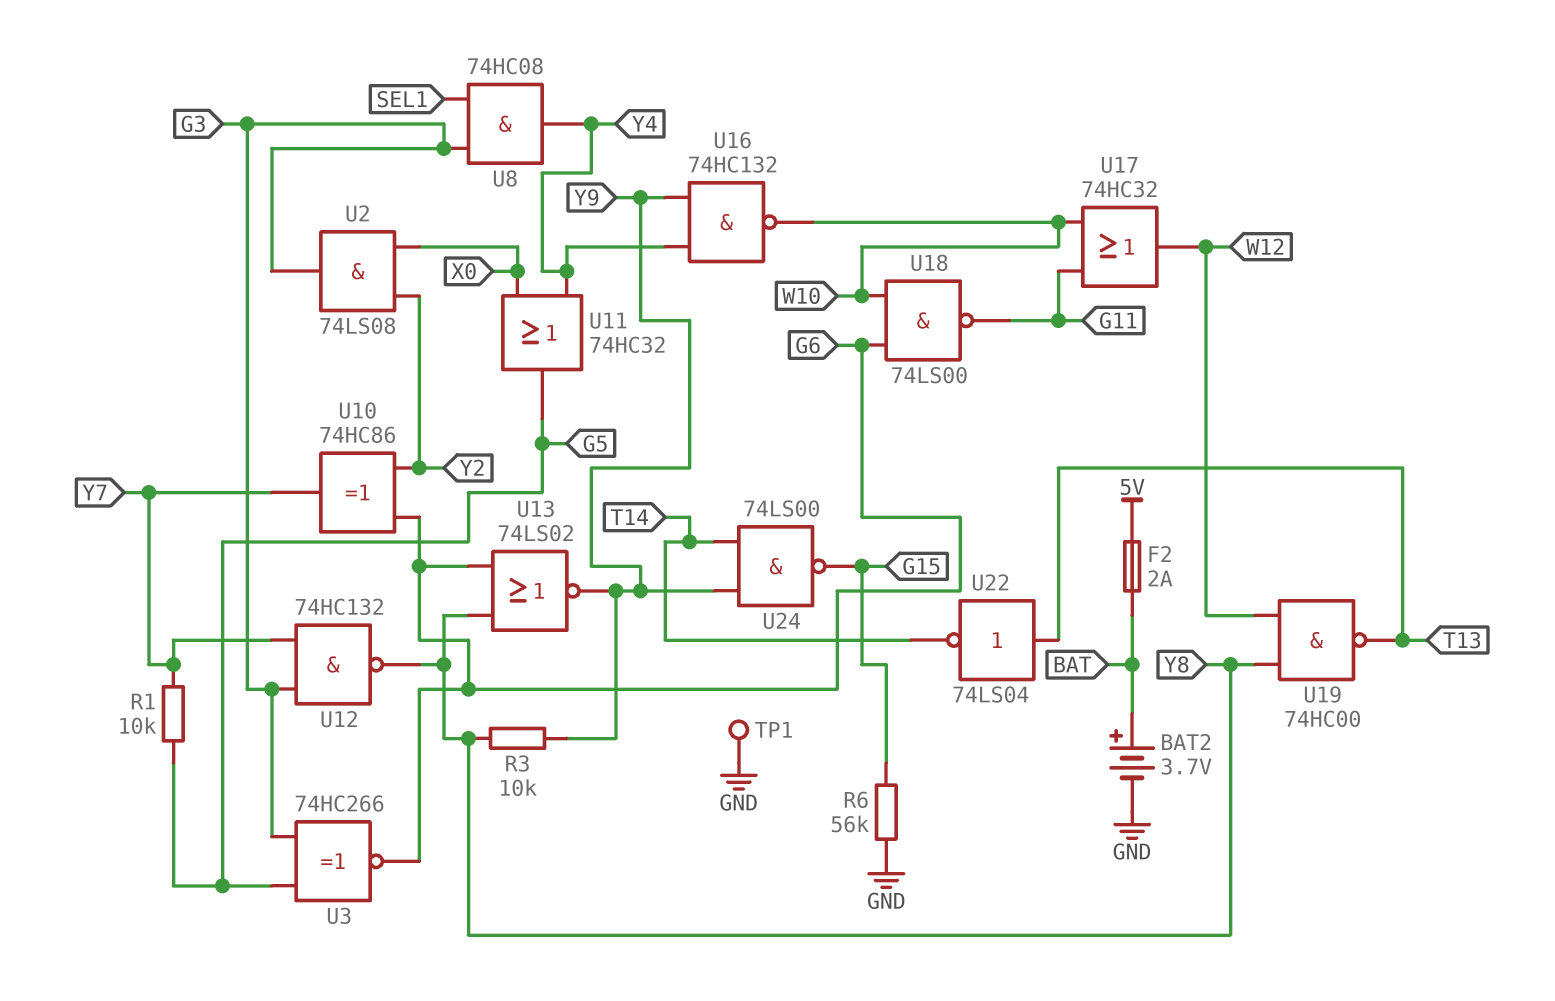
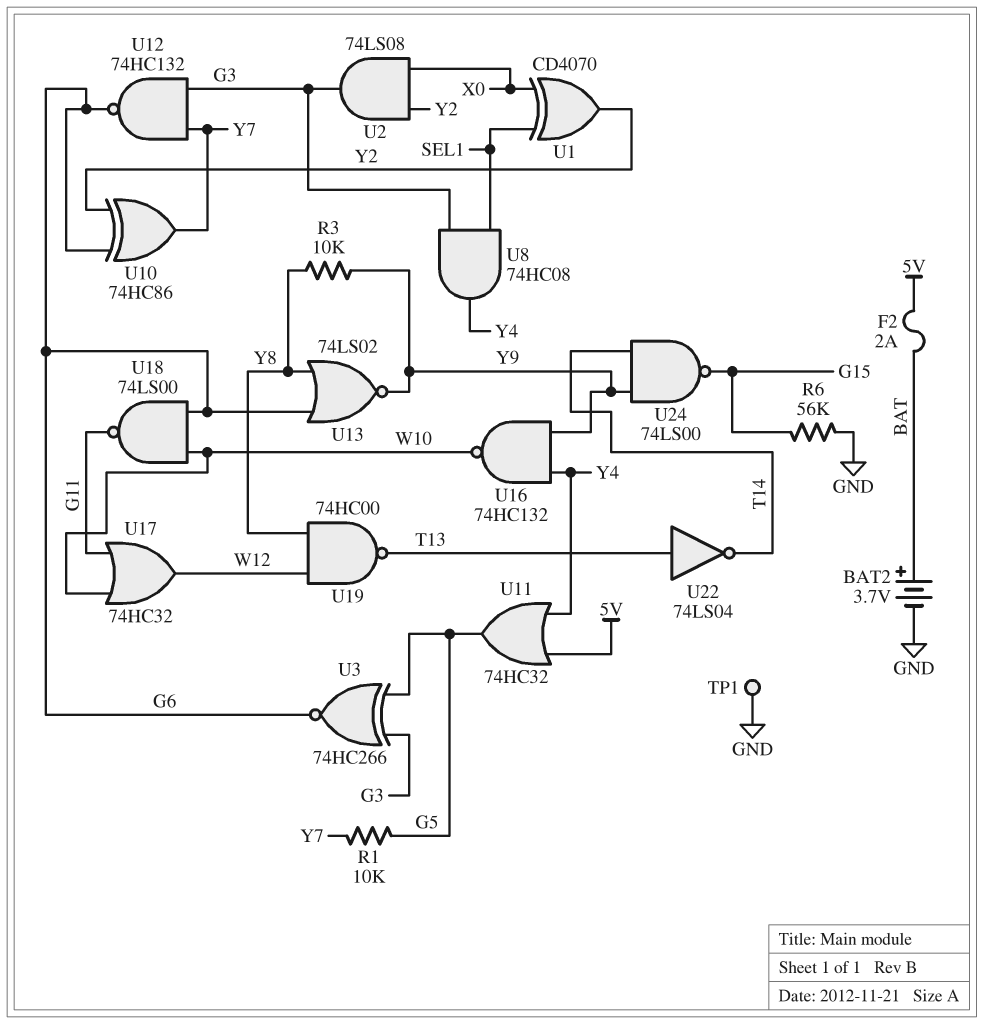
U1: none -> XOR CD4070 (in SEL1, in X0, out Y2)
U11: OR 74HC32 (in X0, in Y4, out G5) -> OR 74HC32 (in 5V, in Y4, out G5)
U12: NAND 74HC132 (in G3, in Y7, out Y8) -> NAND 74HC132 (in G3, in Y7, out G6)

